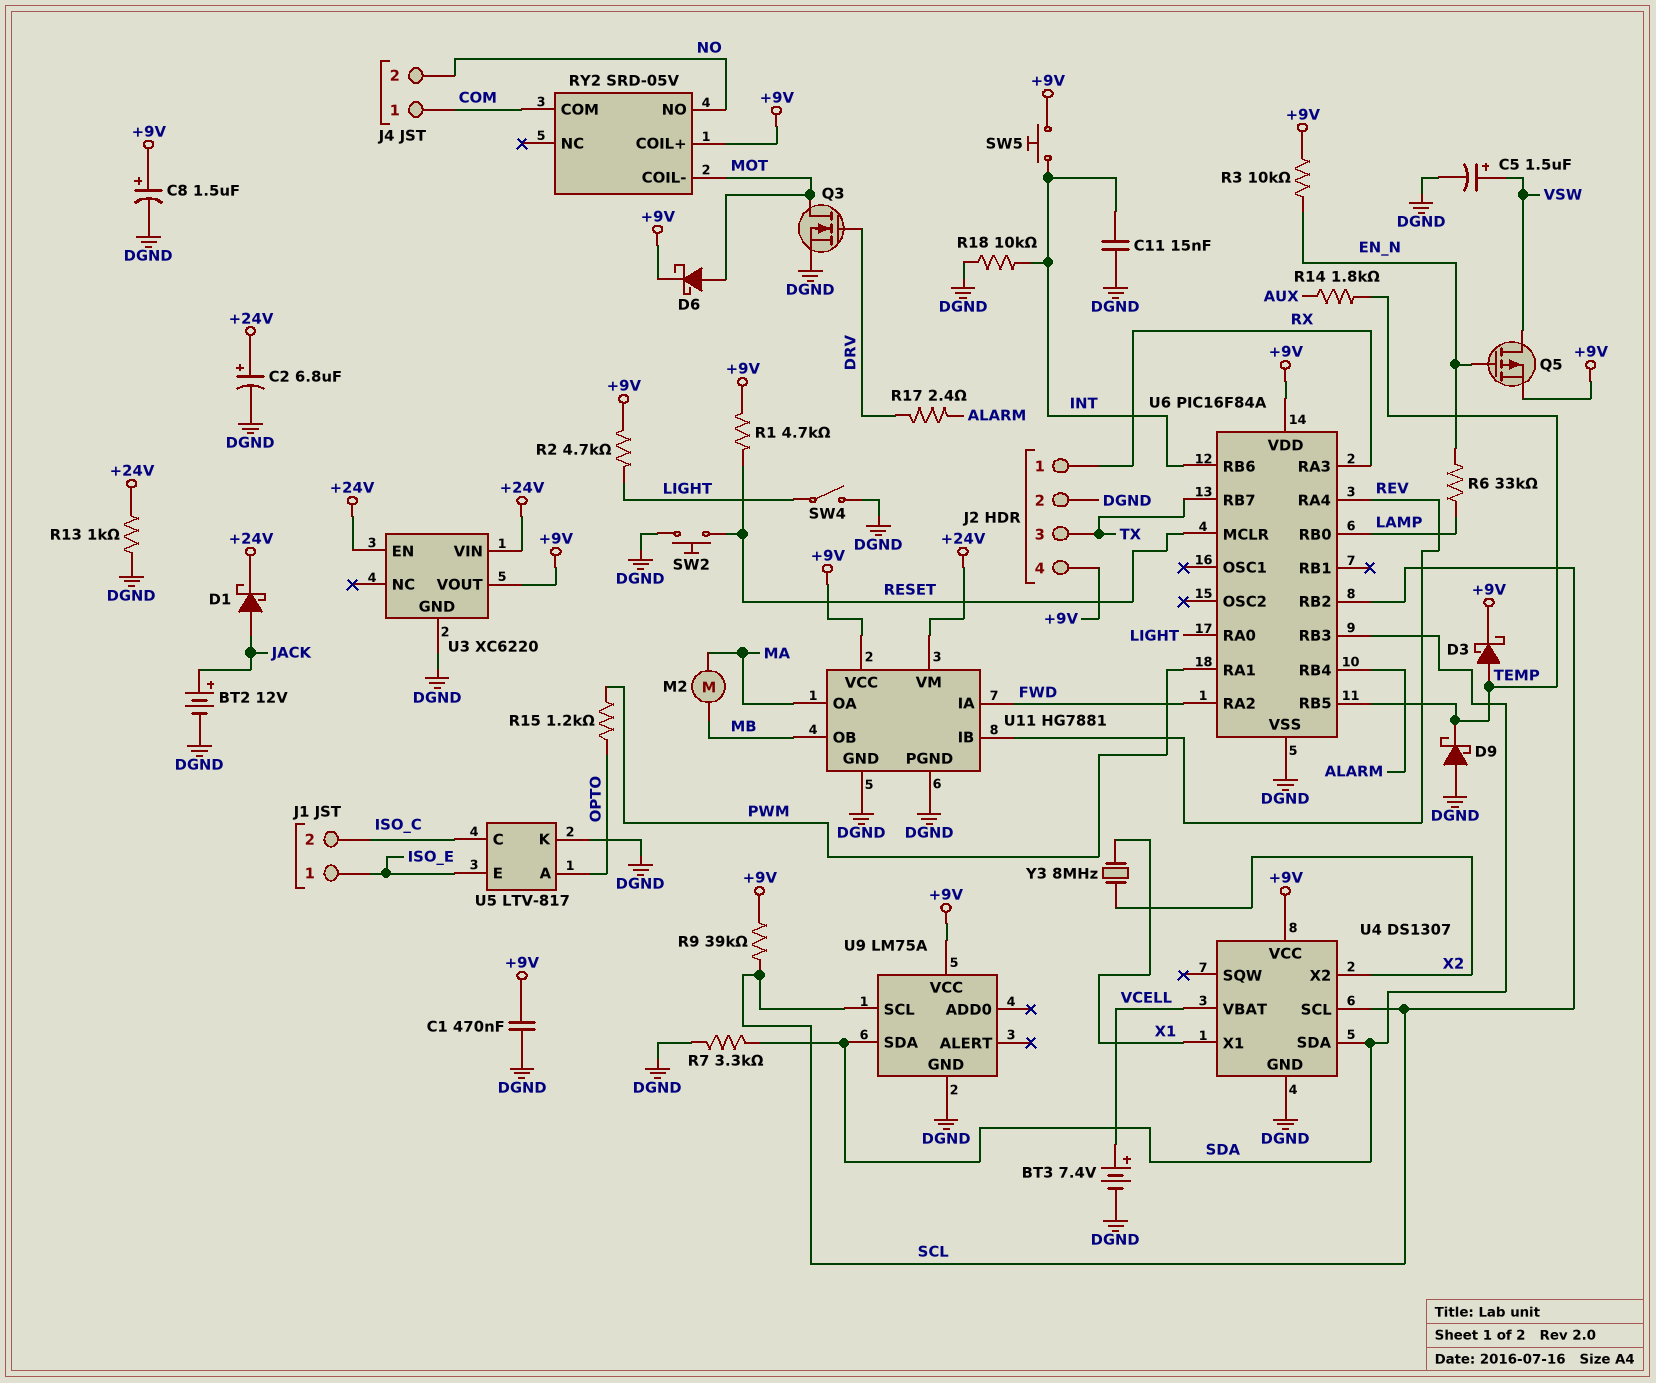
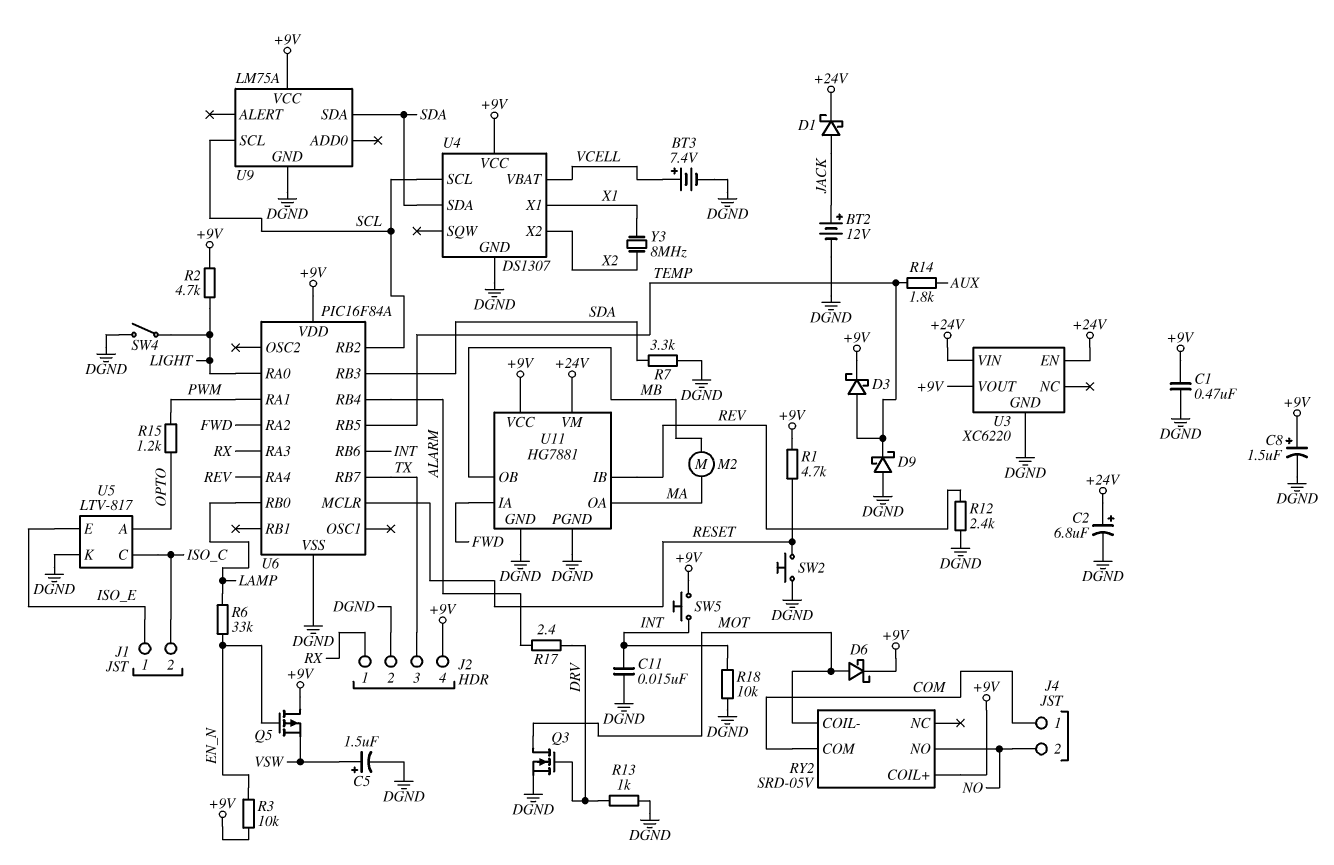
Q5: PMOS (G EN_N, D VSW, S +9V) -> PMOS (G EN_N, D +9V, S VSW)
R9: 39k (+9V, SCL) -> none
R12: none -> 2.4k (DGND, REV)
R13: 1k (+24V, DGND) -> 1k (DGND, DRV)

